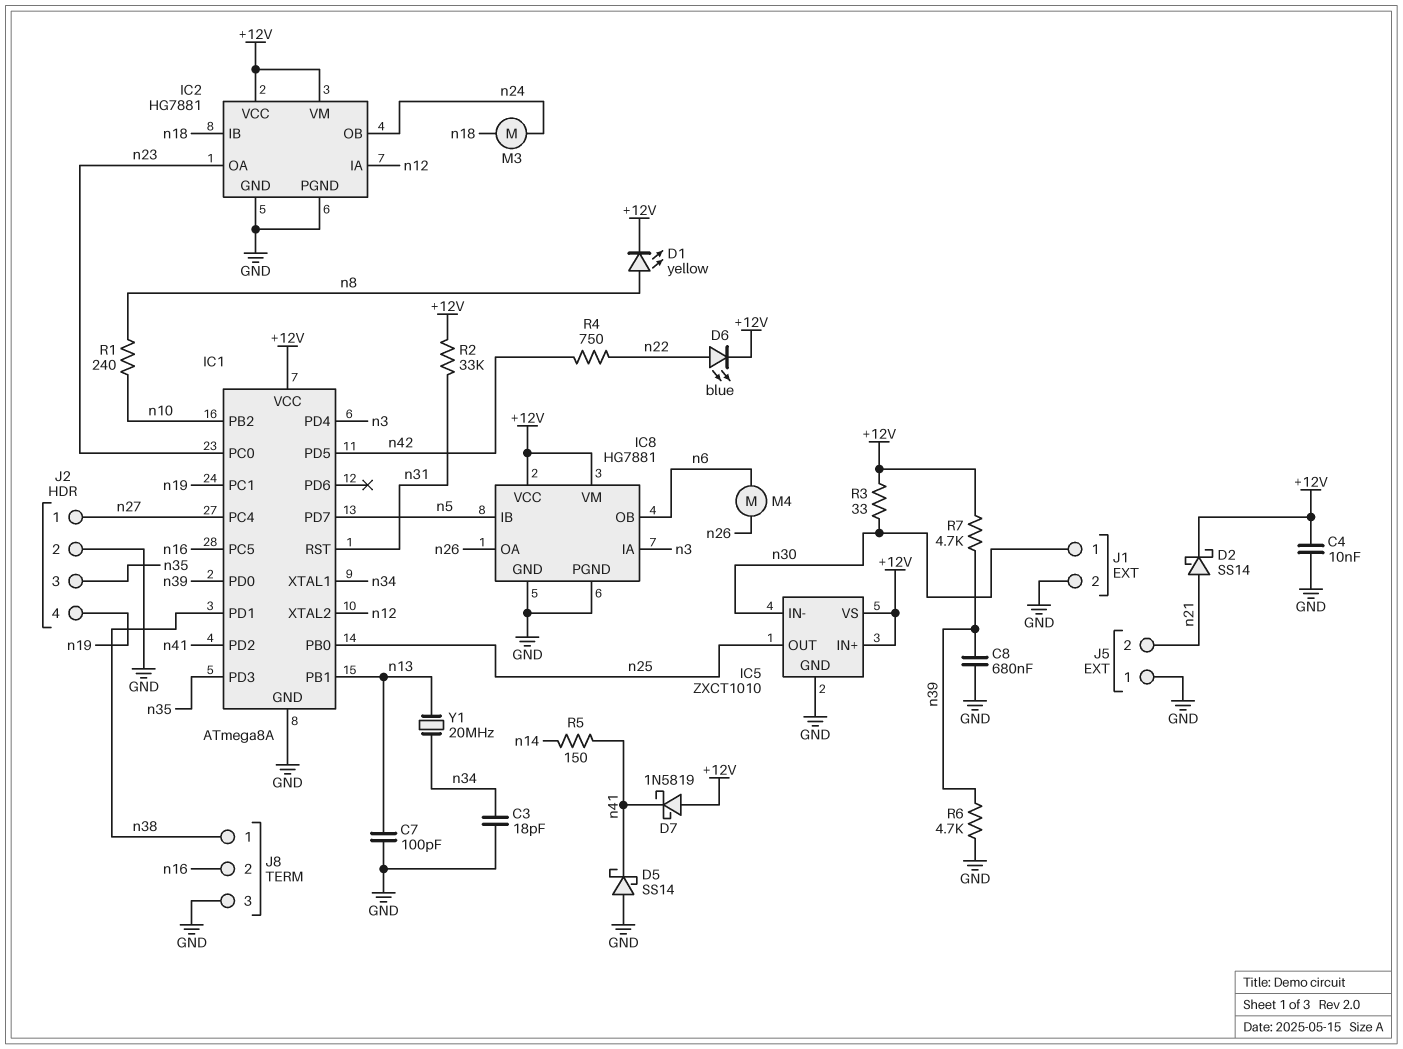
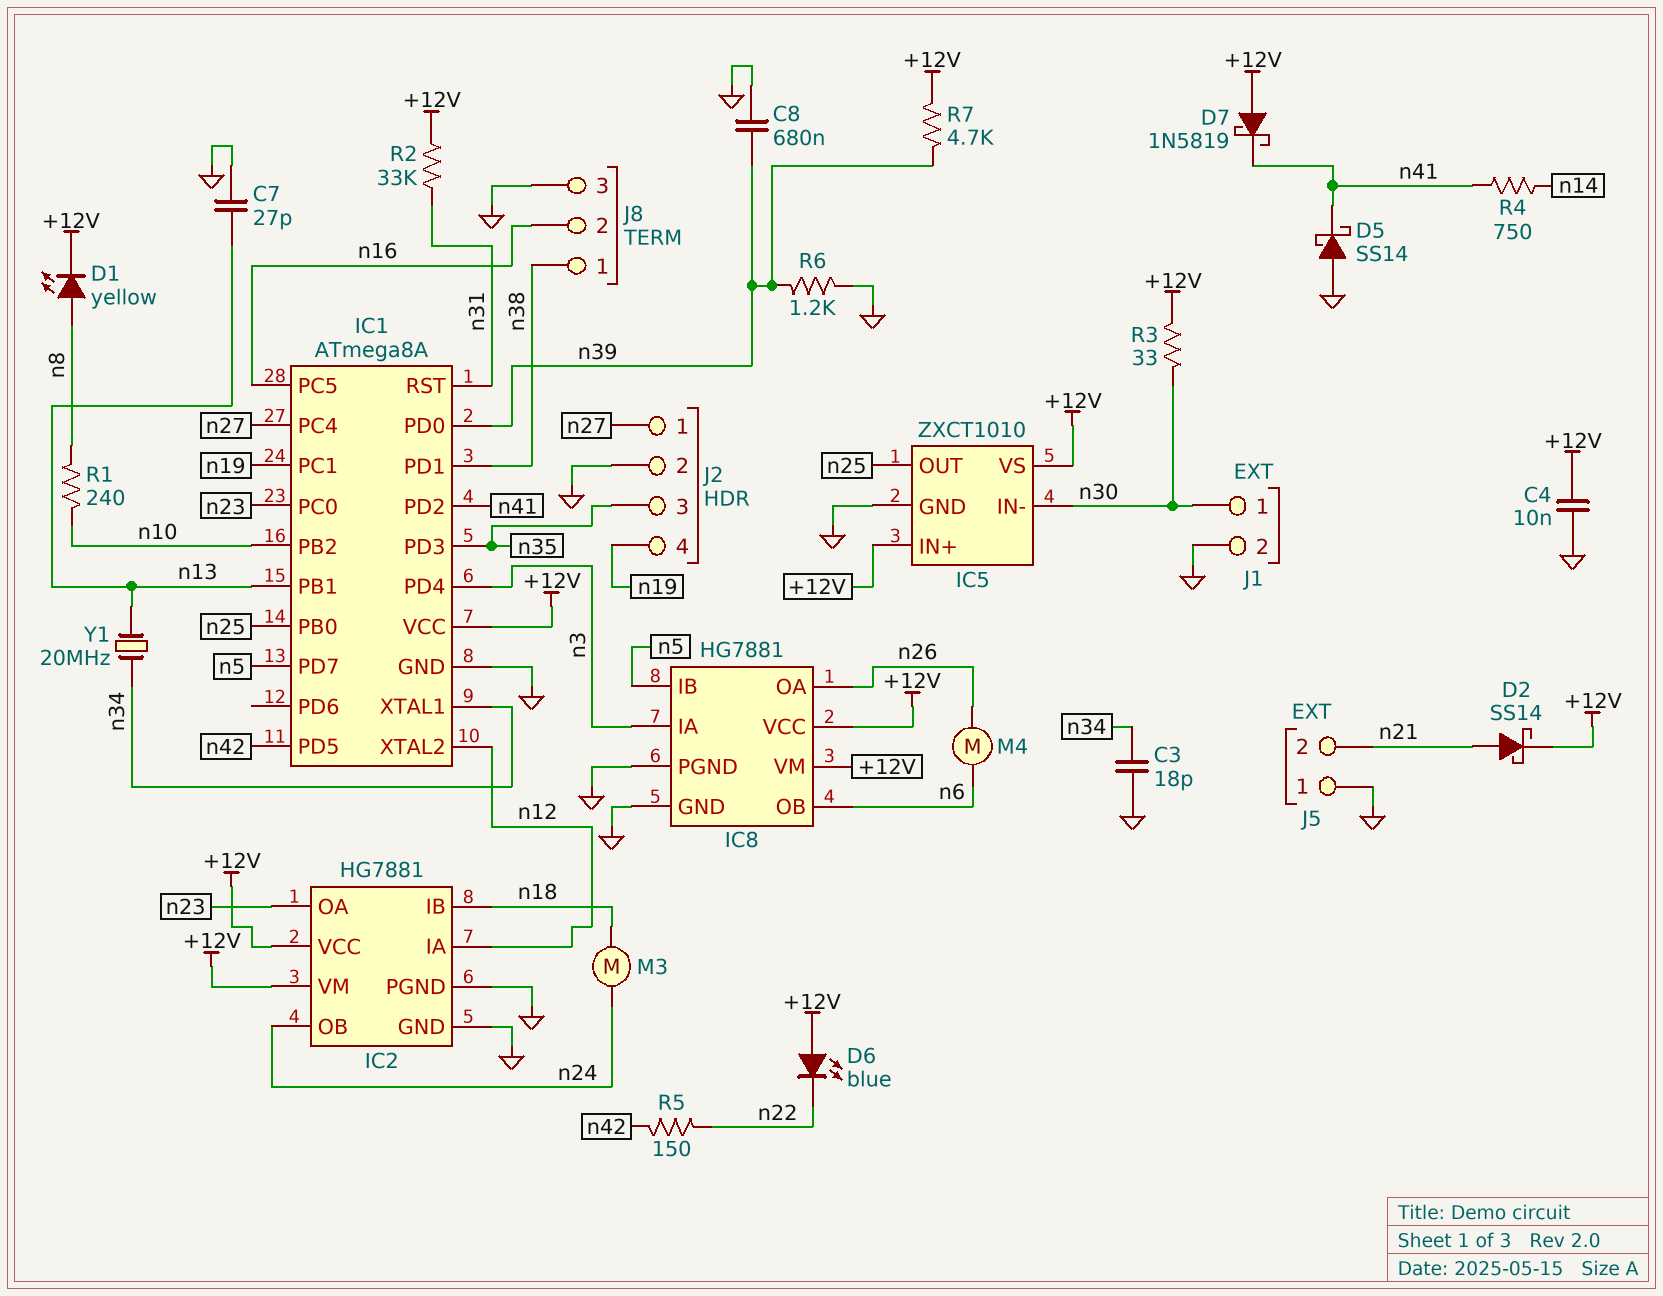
C7: 100pF (GND, n13) -> 27pF (GND, n13)
D6: LED blue (A n22, K +12V) -> LED blue (A +12V, K n22)
R4: 750 (n22, n42) -> 750 (n14, n41)
R5: 150 (n14, n41) -> 150 (n22, n42)
R6: 4.7k (GND, n39) -> 1.2k (GND, n39)

